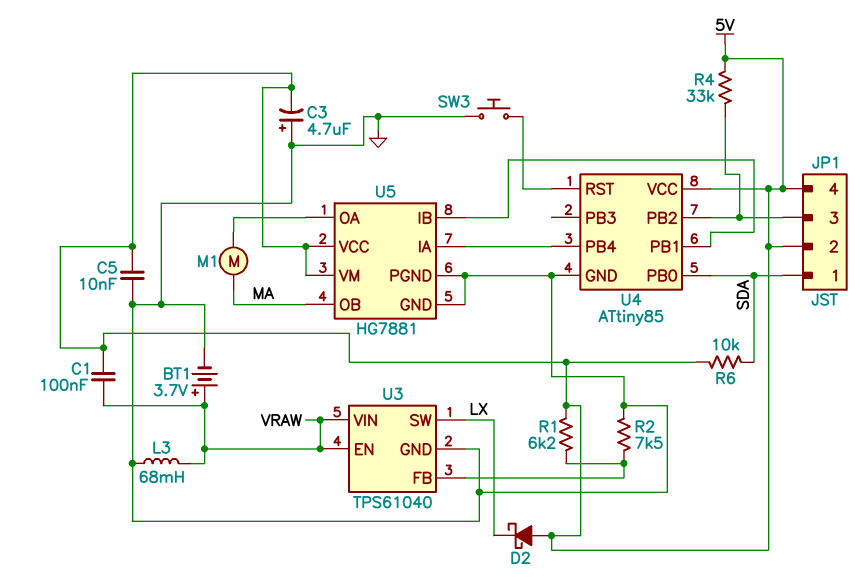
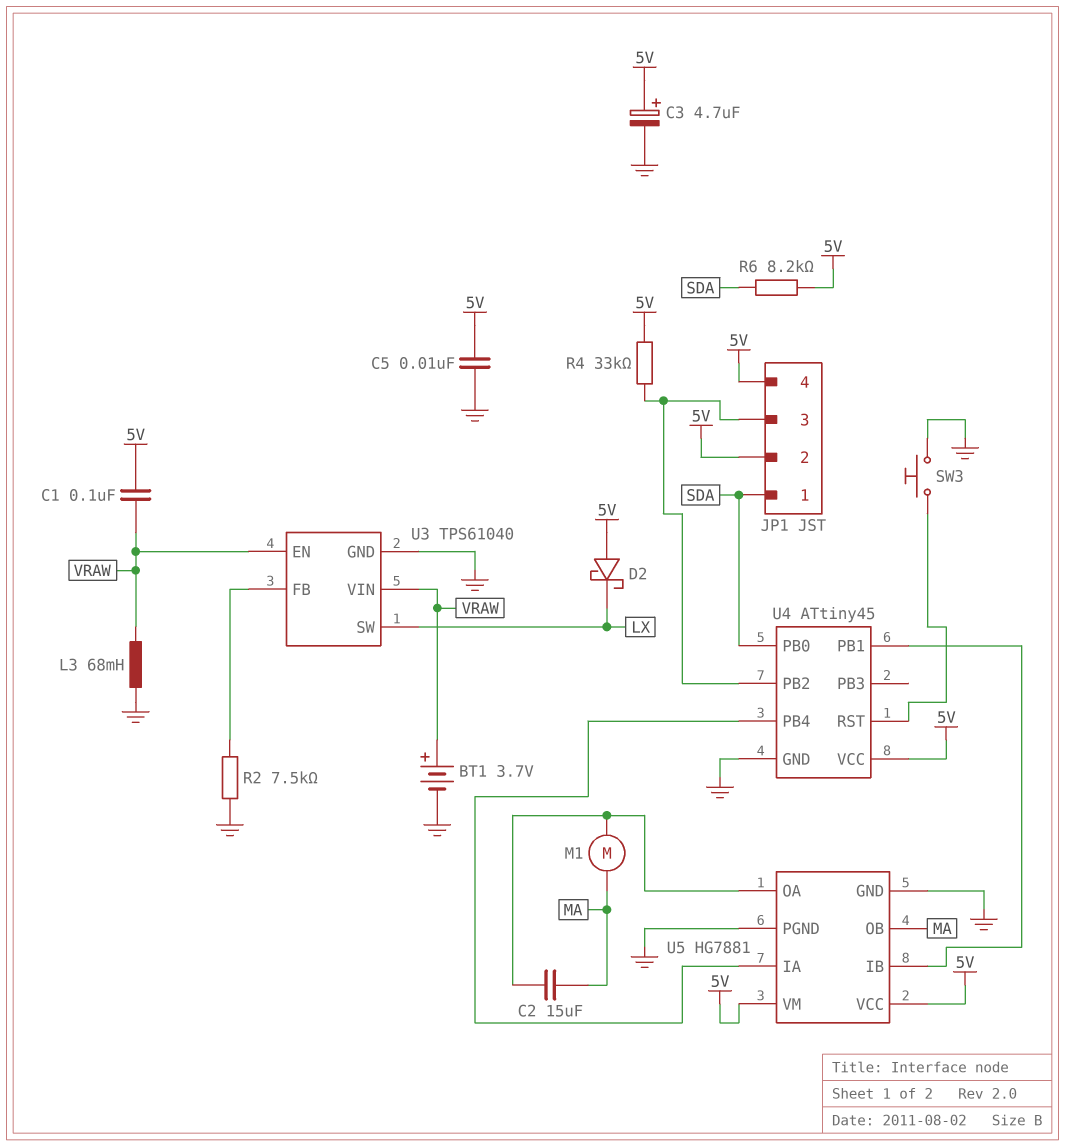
C2: none -> 15uF (MA, U5/OA)
C3: 4.7uF (plus GND, minus 5V) -> 4.7uF (plus 5V, minus GND)
R1: 6.2k (5V, U3/FB) -> none
R6: 10k (5V, SDA) -> 8.2k (5V, SDA)
U4: ATtiny85 -> ATtiny45

